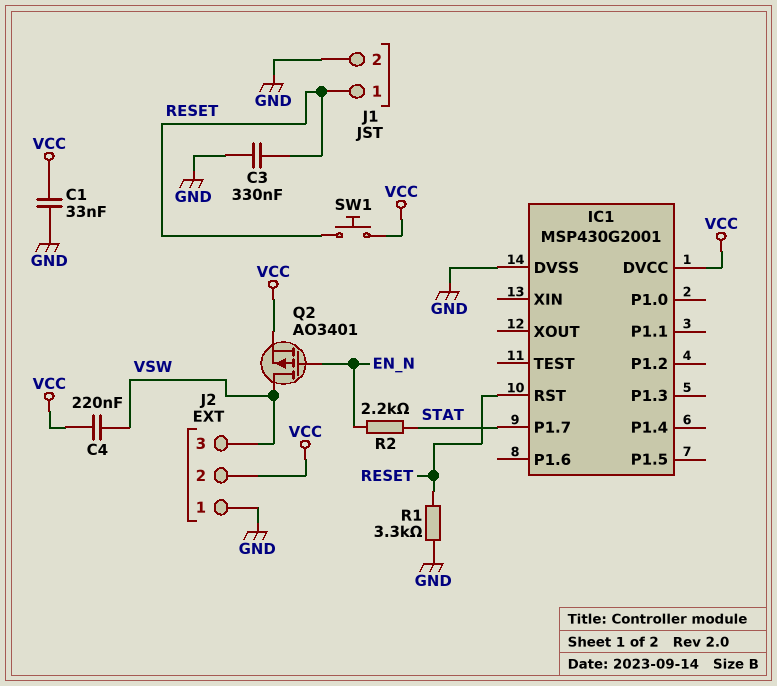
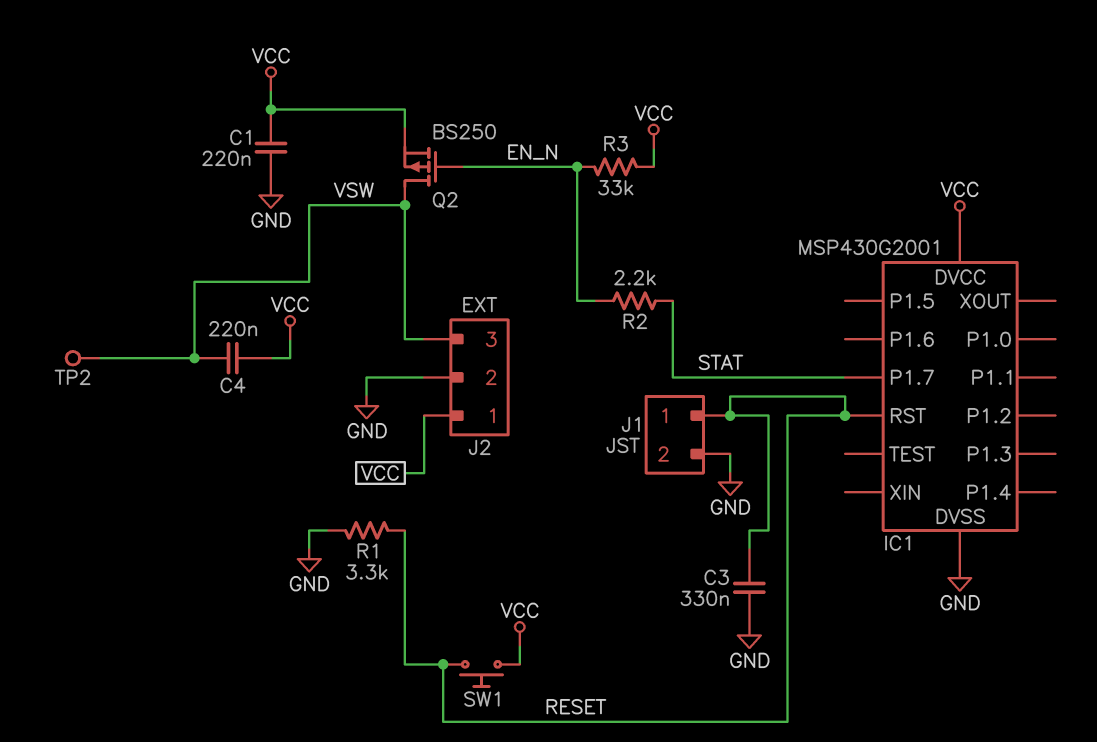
C1: 33nF (GND, VCC) -> 220nF (GND, VCC)
J2 pin 1: GND -> VCC
J2 pin 2: VCC -> GND
Q2: PMOS AO3401 (G EN_N, D VSW, S VCC) -> PMOS BS250 (G EN_N, D VSW, S VCC)
R3: none -> 33k (EN_N, VCC)
TP2: none -> test point (VSW)

